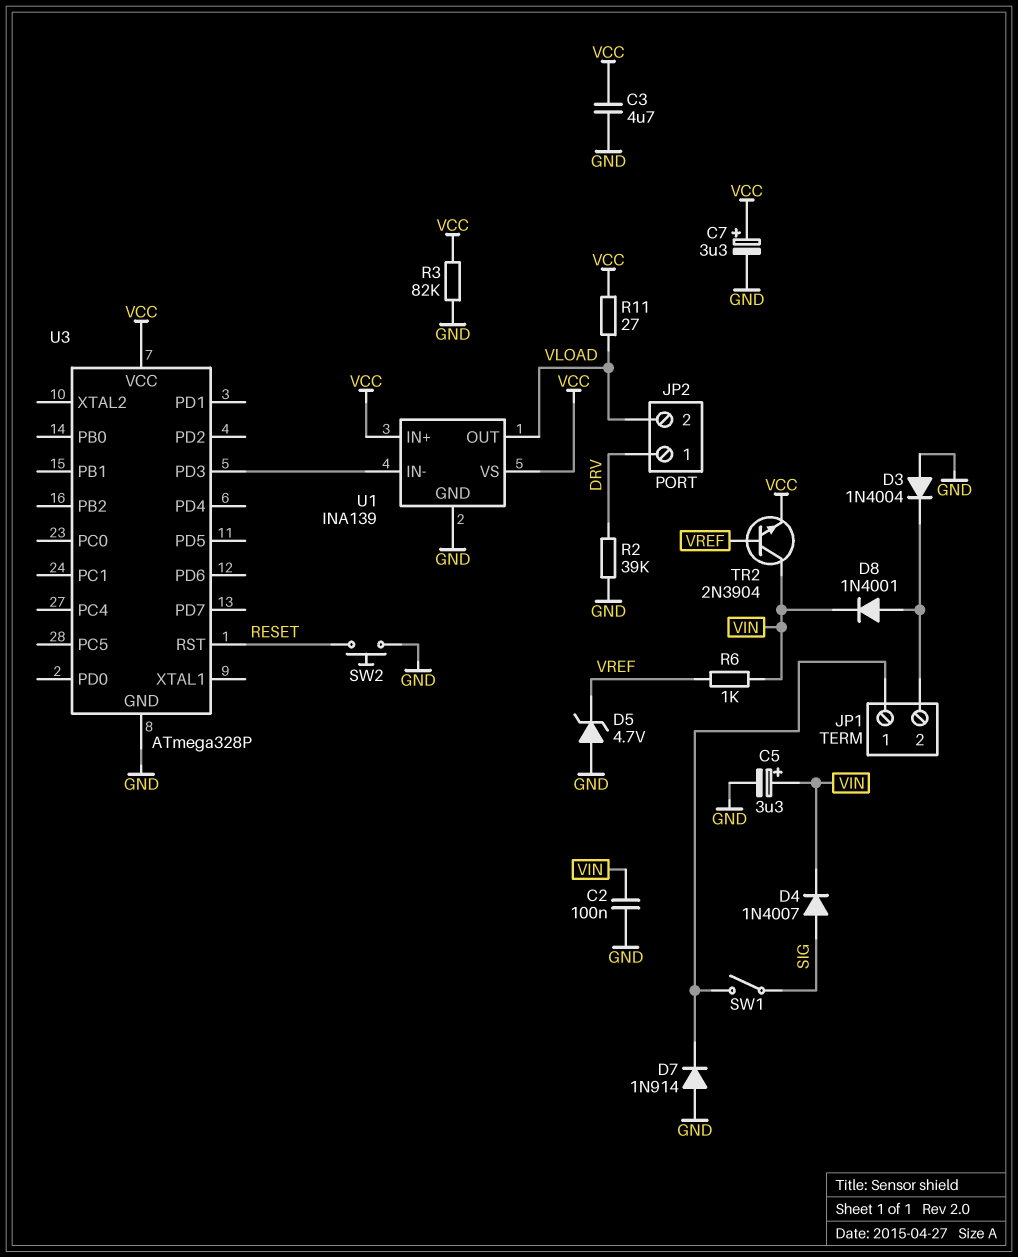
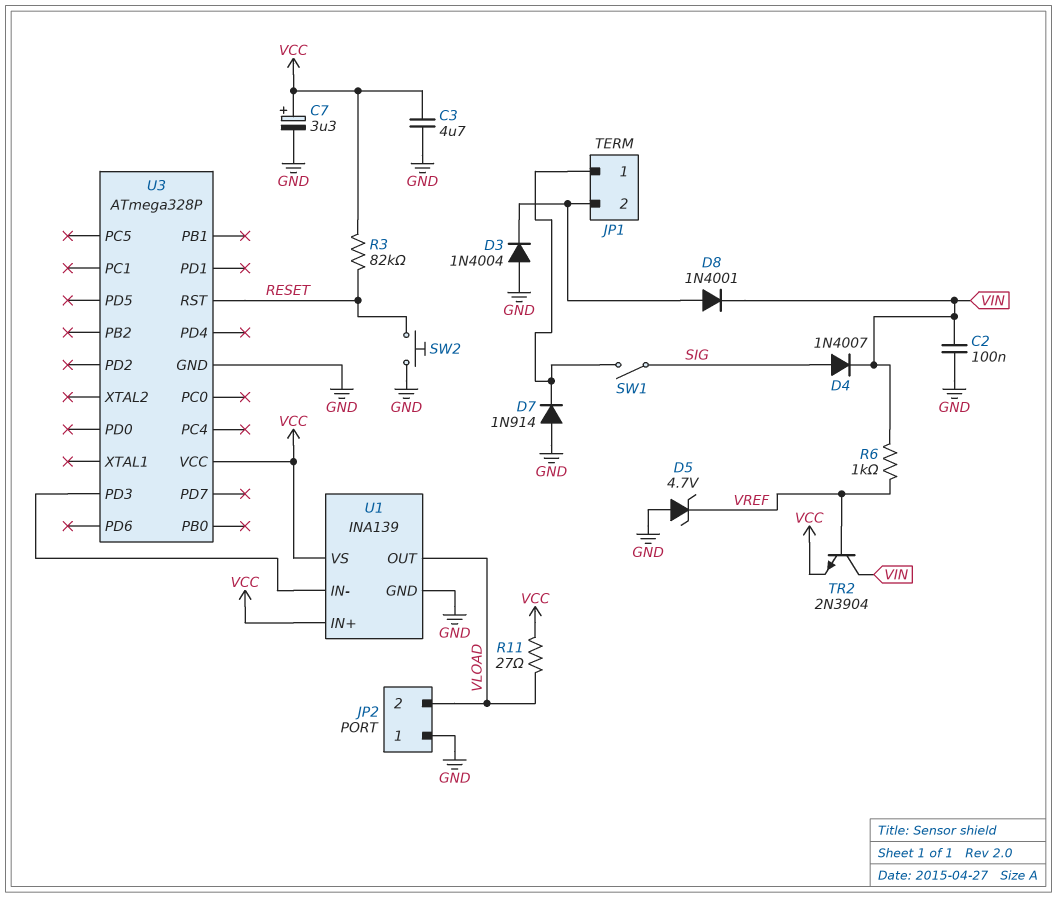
C5: 3.3uF (plus VIN, minus GND) -> none
JP2 pin 1: DRV -> GND
R2: 39k (DRV, GND) -> none
R3: 82k (GND, VCC) -> 82k (RESET, VCC)

